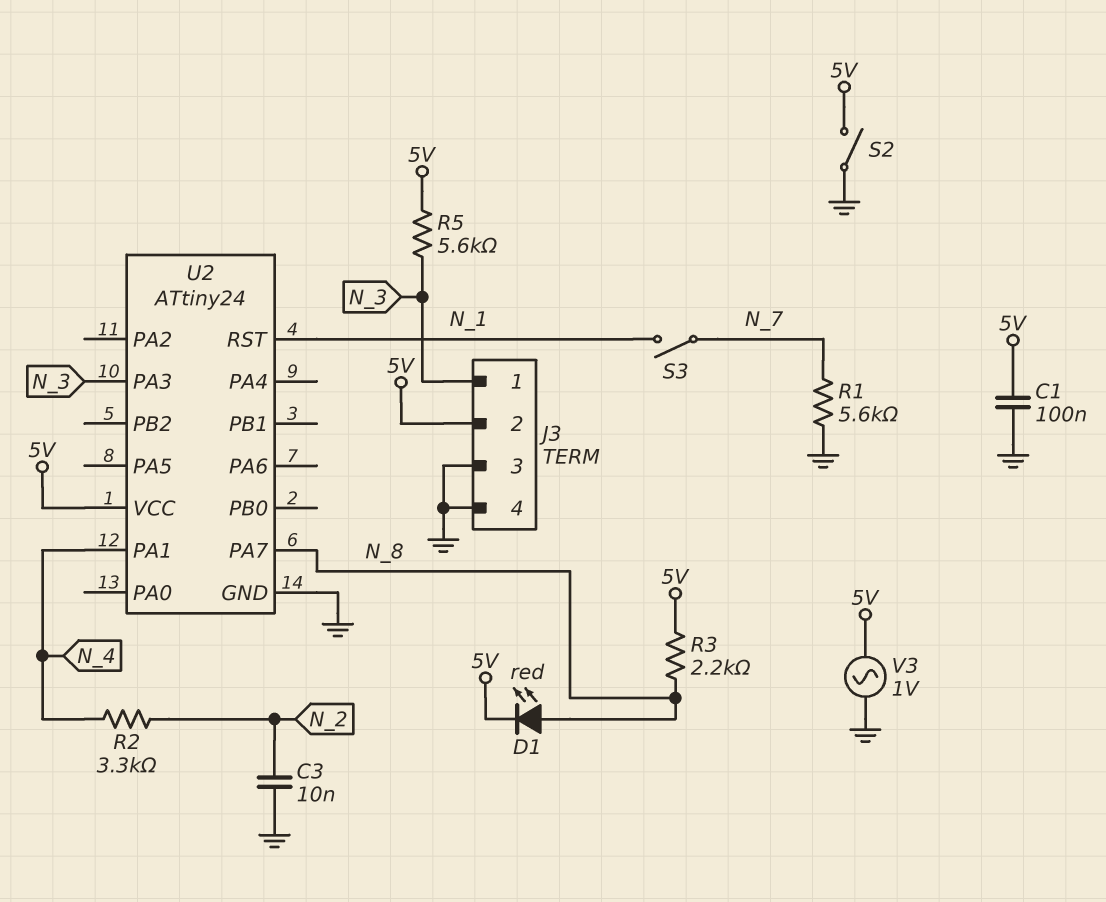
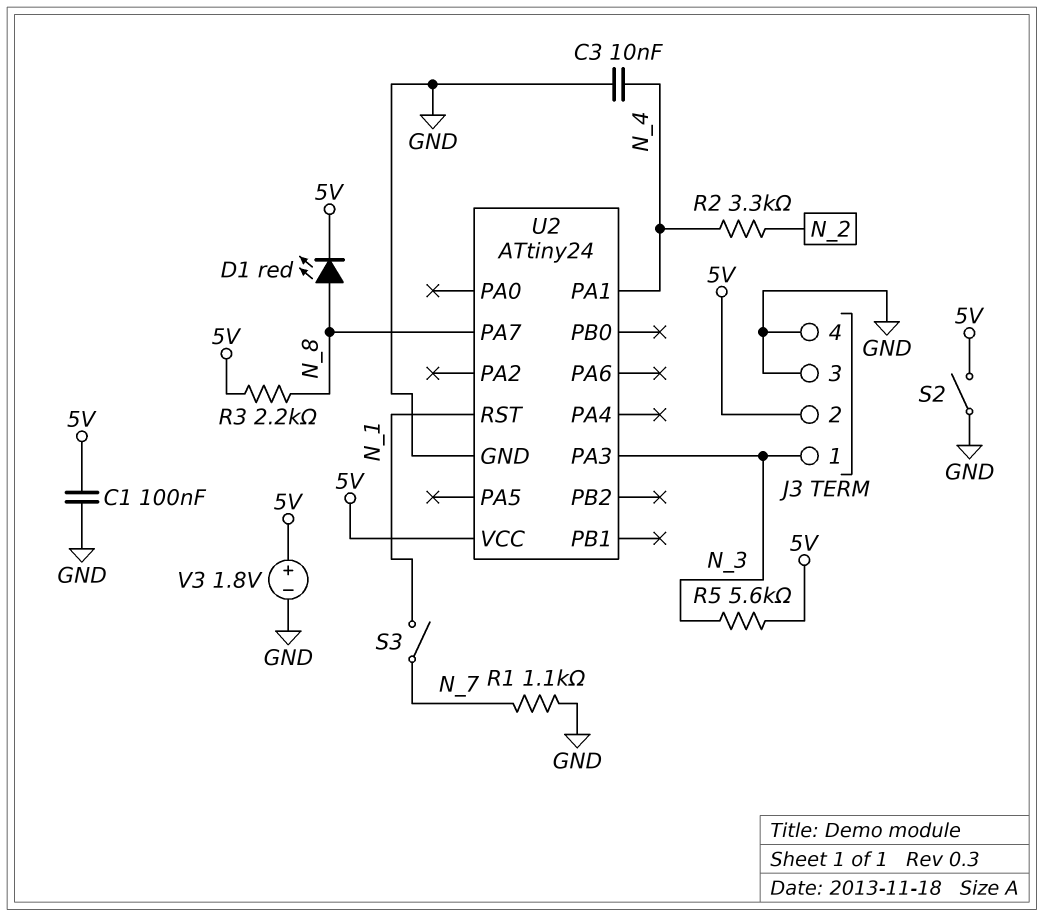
C3: 10nF (GND, N_2) -> 10nF (GND, N_4)
R1: 5.6k (GND, N_7) -> 1.1k (GND, N_7)
V3: AC 1V (5V, GND) -> 1.8V (plus 5V, minus GND)

